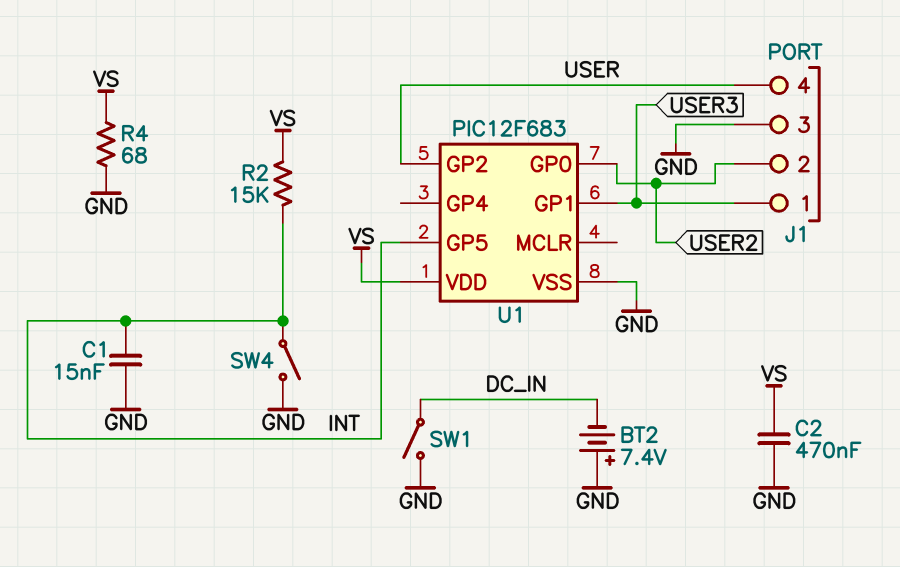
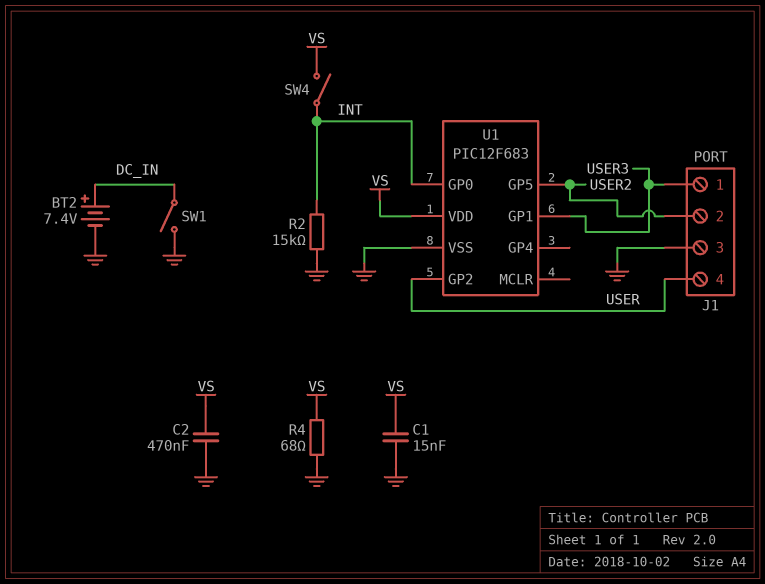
BT2: 7.4V (plus GND, minus DC_IN) -> 7.4V (plus DC_IN, minus GND)
C1: 15nF (GND, INT) -> 15nF (GND, VS)
R2: 15k (INT, VS) -> 15k (GND, INT)
SW4: switch (GND, INT) -> switch (INT, VS)
U1 pin GP0: USER2 -> INT
U1 pin GP5: INT -> USER2

